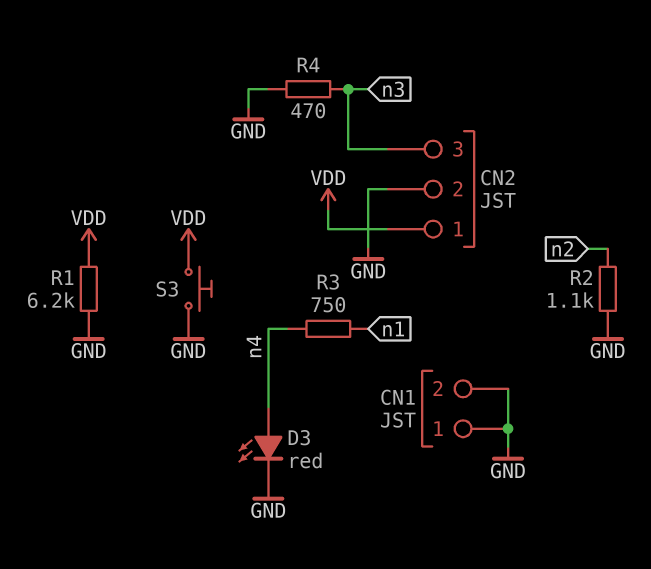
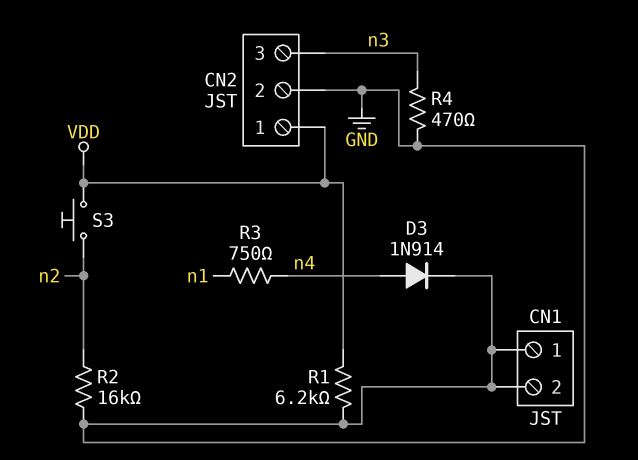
D3: LED red (A n4, K GND) -> diode 1N914 (A n4, K GND)
R2: 1.1k (GND, n2) -> 16k (GND, n2)
S3: button (GND, VDD) -> button (VDD, n2)

